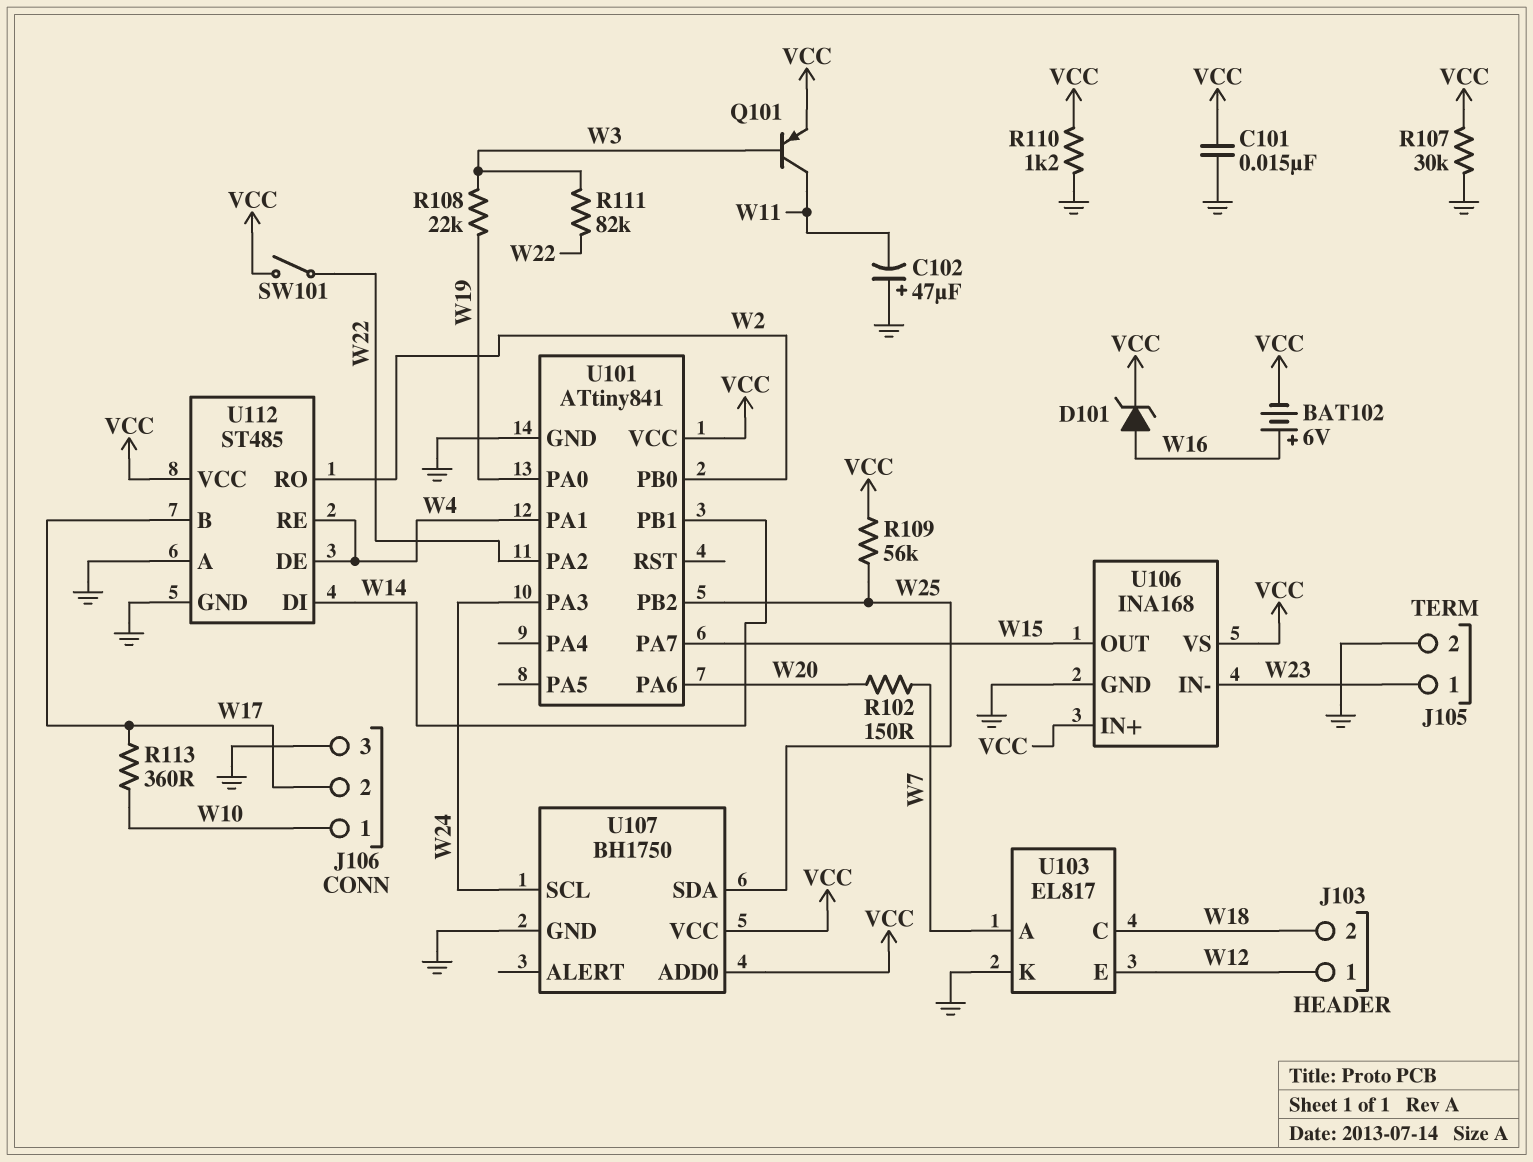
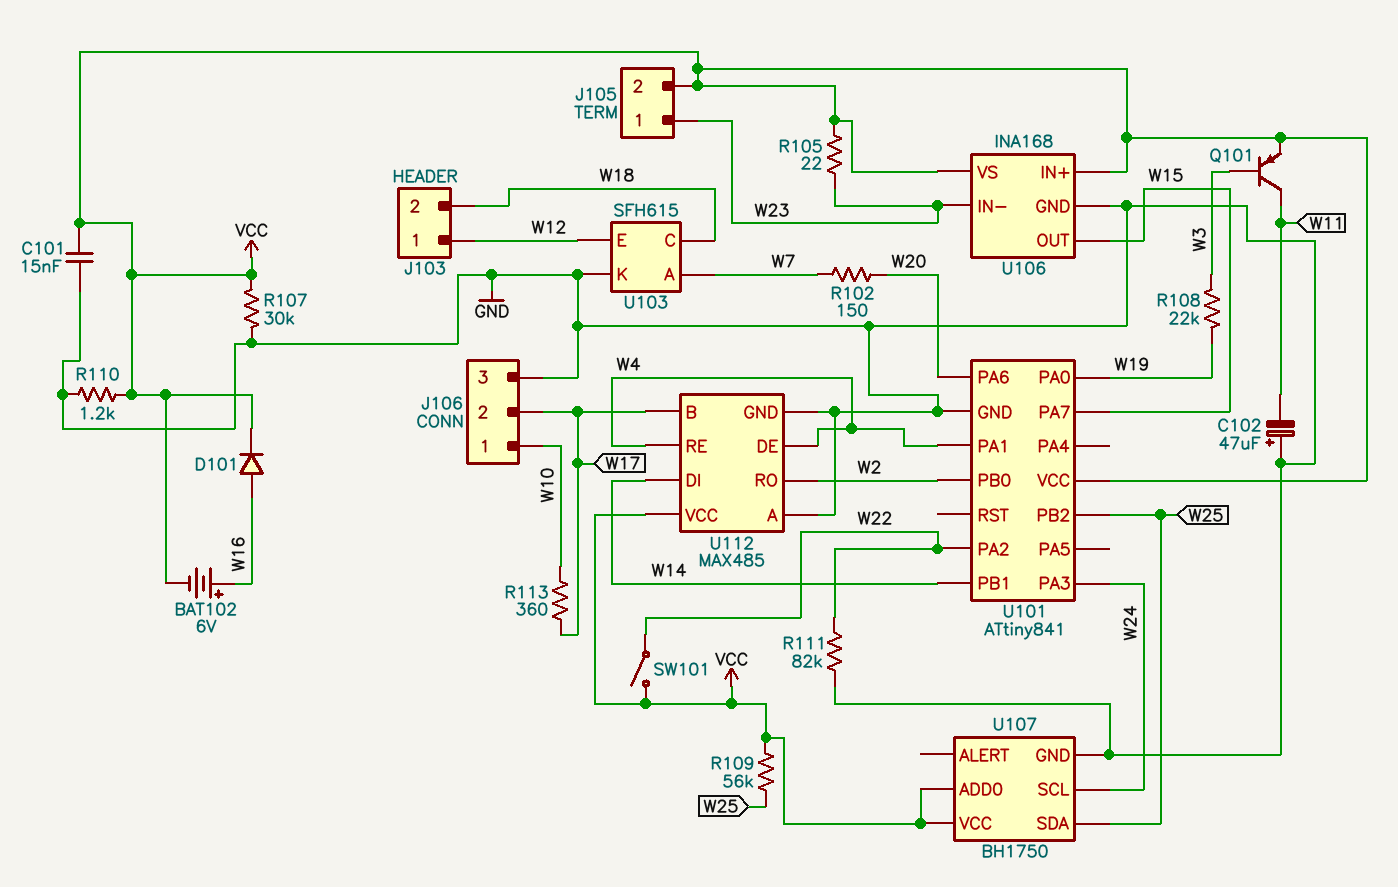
D101: zener (A W16, K VCC) -> diode (A W16, K VCC)
J105 pin 2: GND -> VCC
R105: none -> 22 (VCC, W23)
R111: 82k (W3, W22) -> 82k (GND, W22)
U103: EL817 -> SFH615
U112: ST485 -> MAX485

